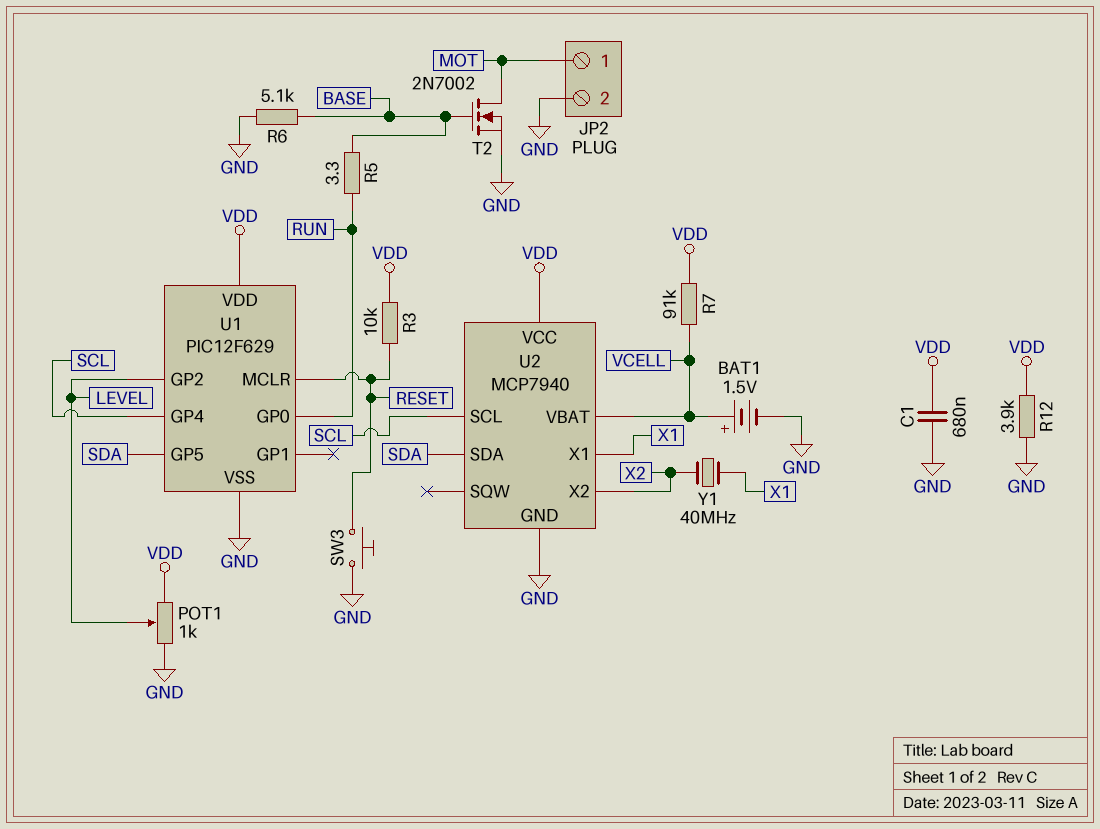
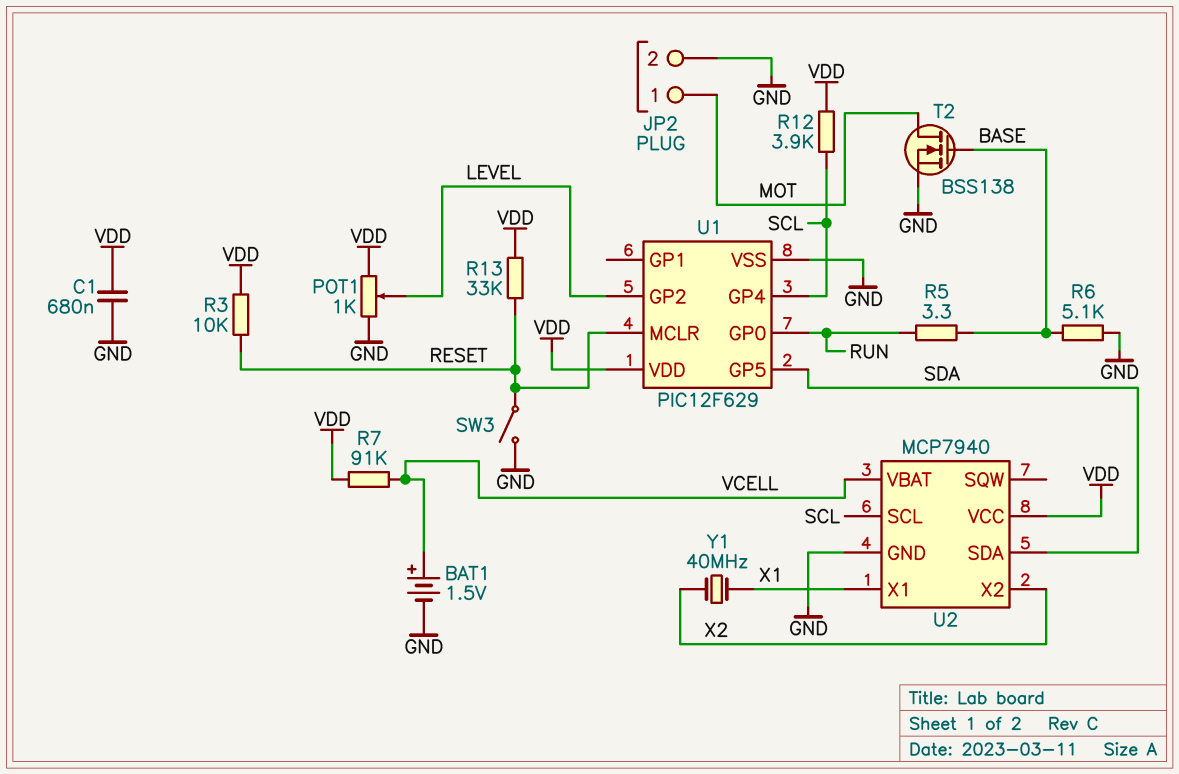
R12: 3.9k (GND, VDD) -> 3.9k (SCL, VDD)
R13: none -> 33k (RESET, VDD)
SW3: button (GND, RESET) -> switch (GND, RESET)
T2: NMOS 2N7002 (G BASE, D MOT, S GND) -> NMOS BSS138 (G BASE, D MOT, S GND)

